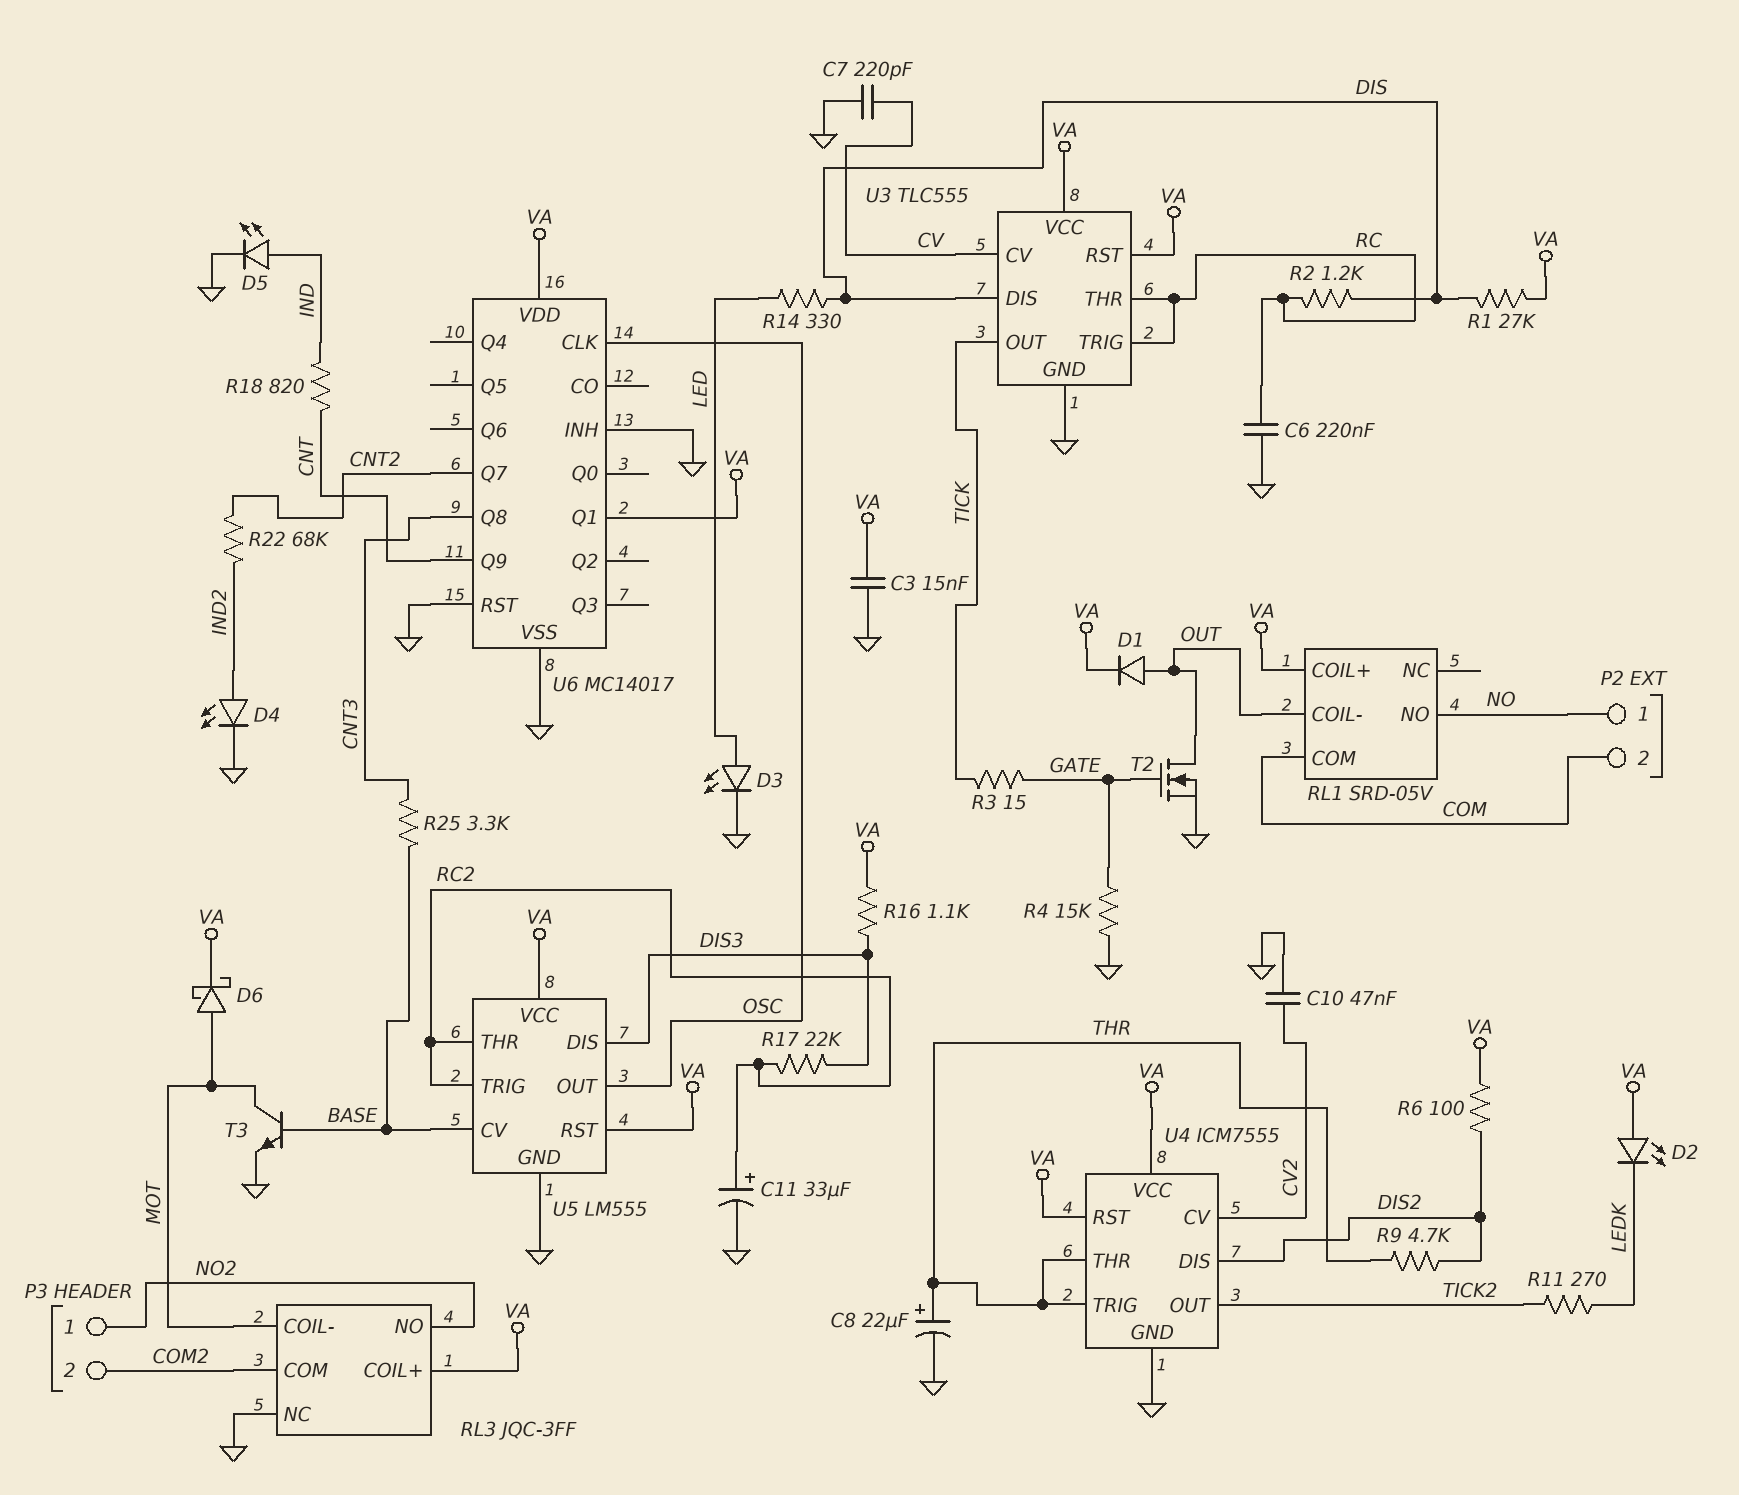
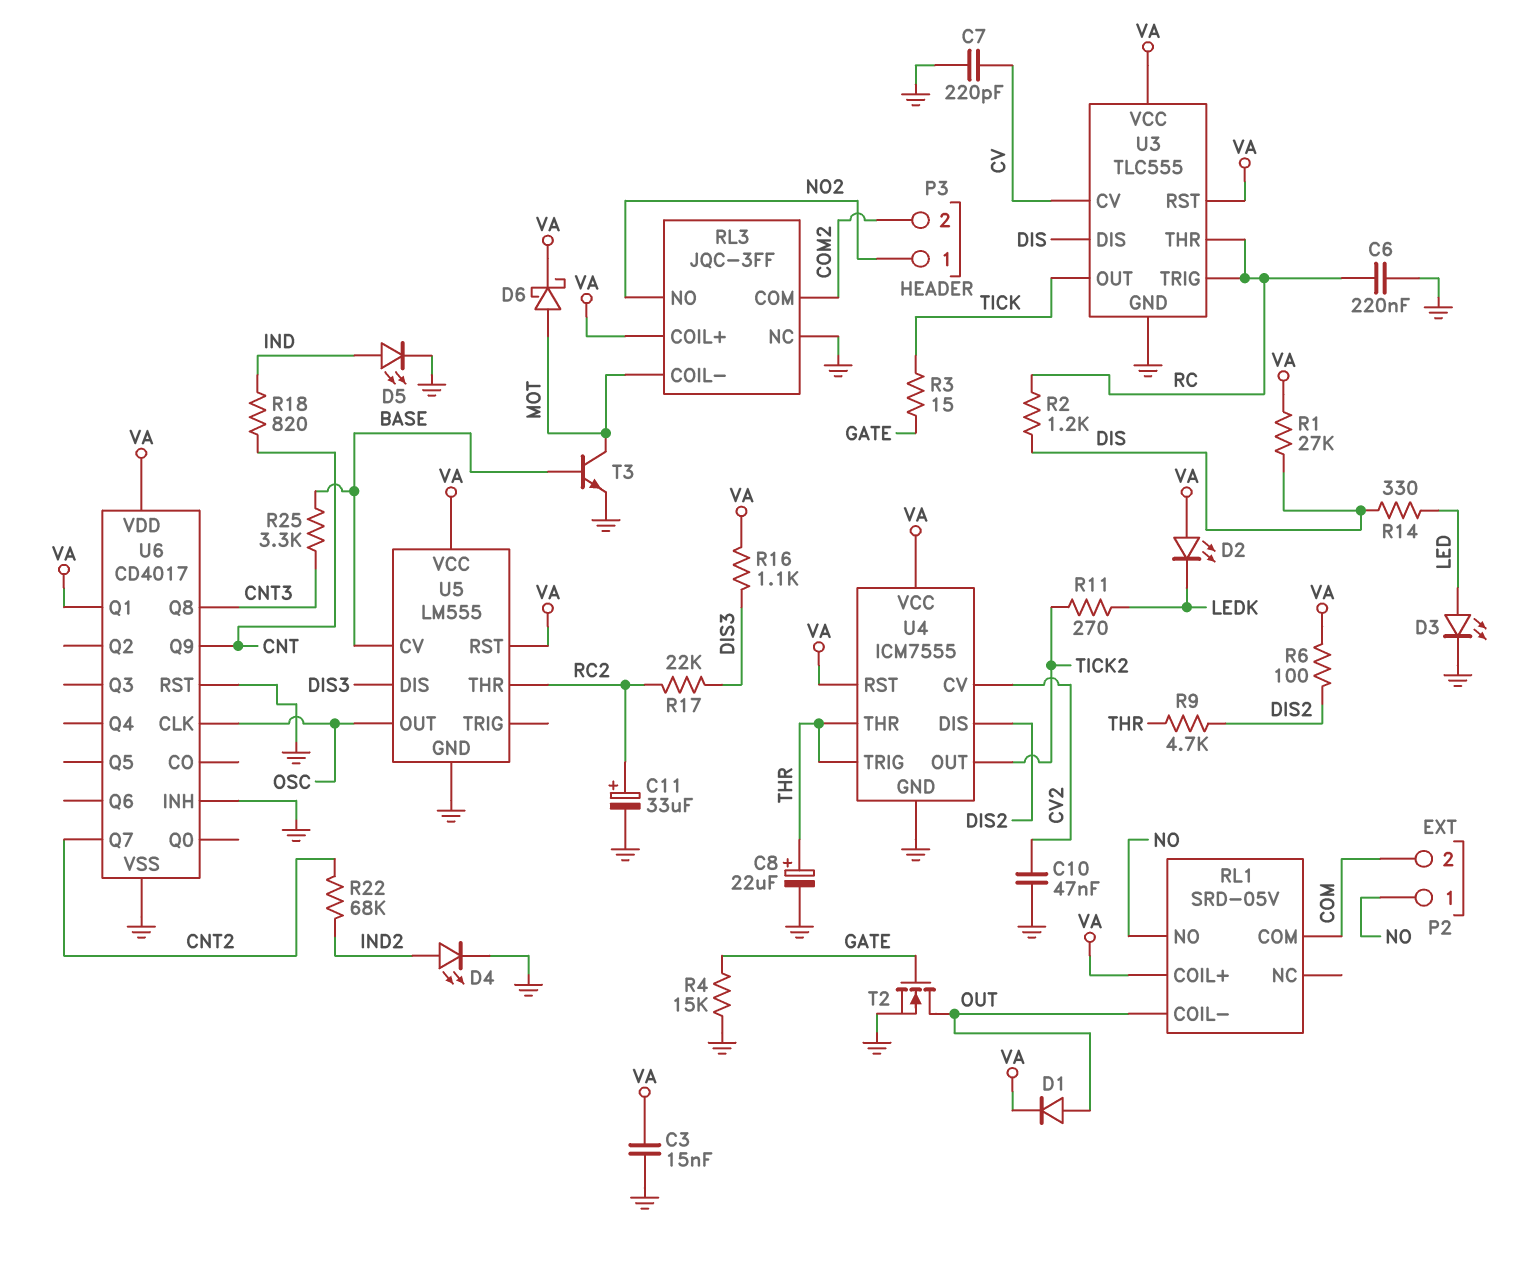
U5 pin TRIG: RC2 -> none
U6: MC14017 -> CD4017

